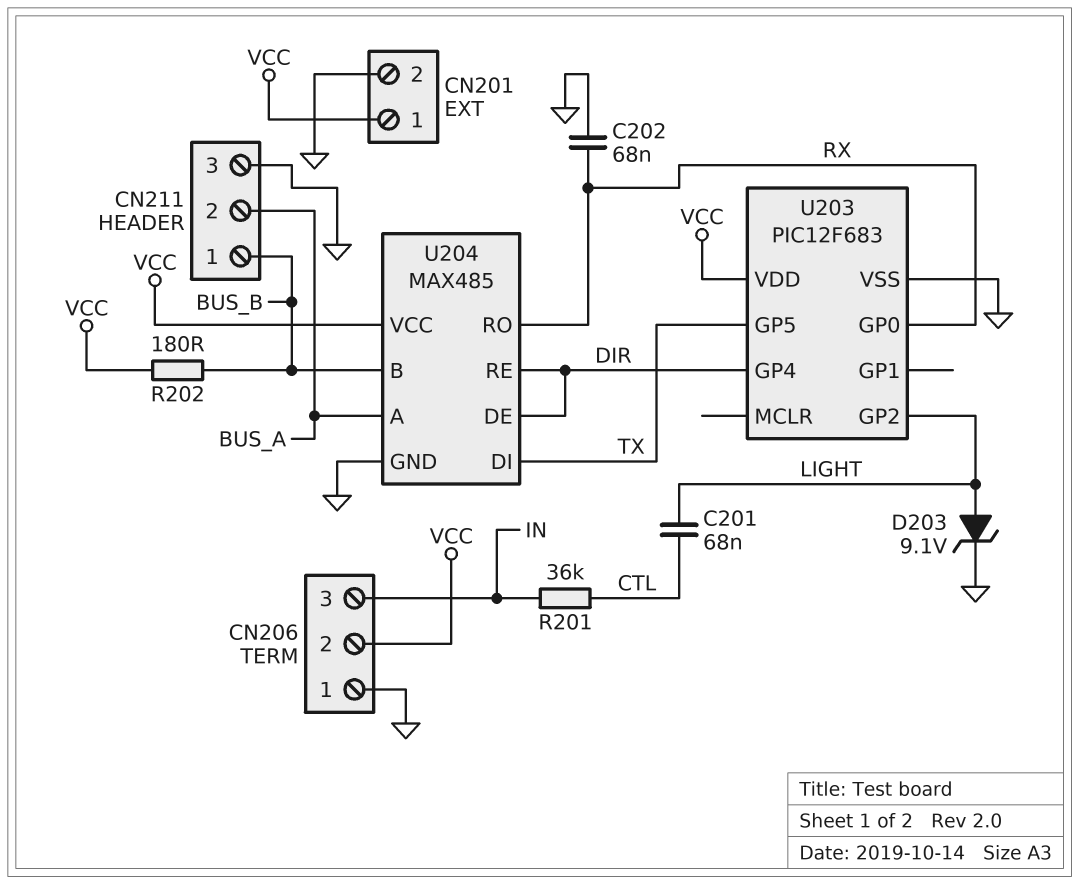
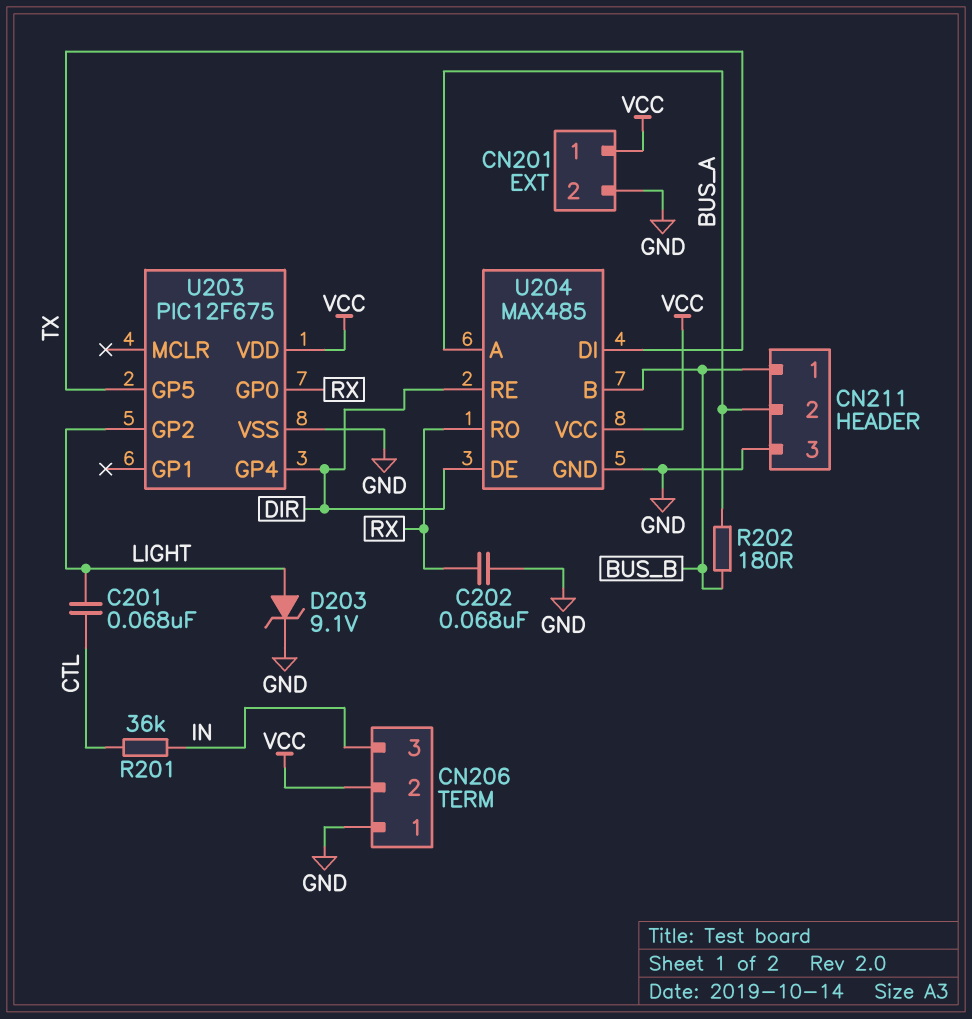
R202: 180 (BUS_B, VCC) -> 180 (BUS_A, BUS_B)
U203: PIC12F683 -> PIC12F675

